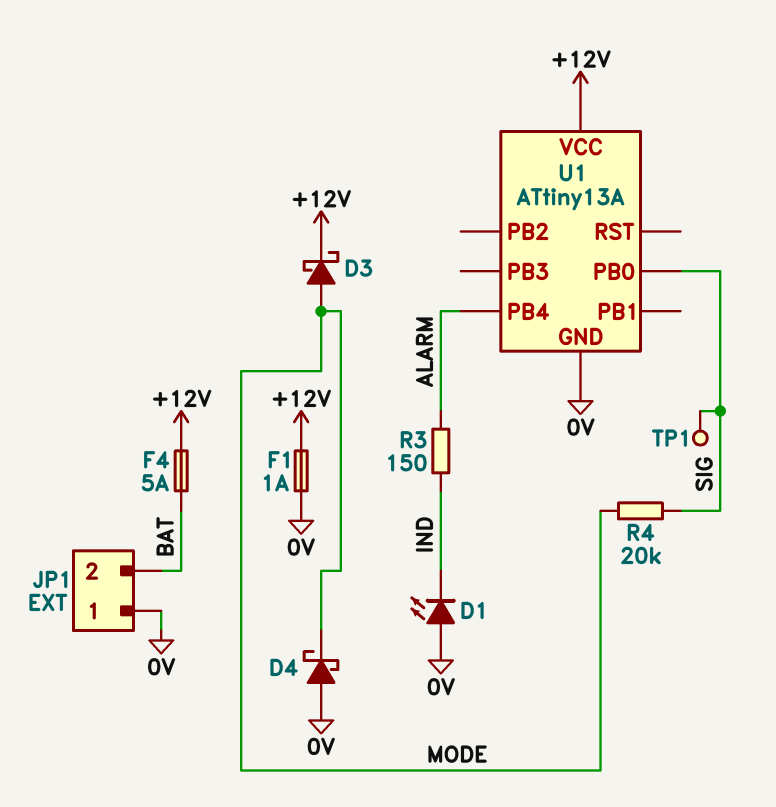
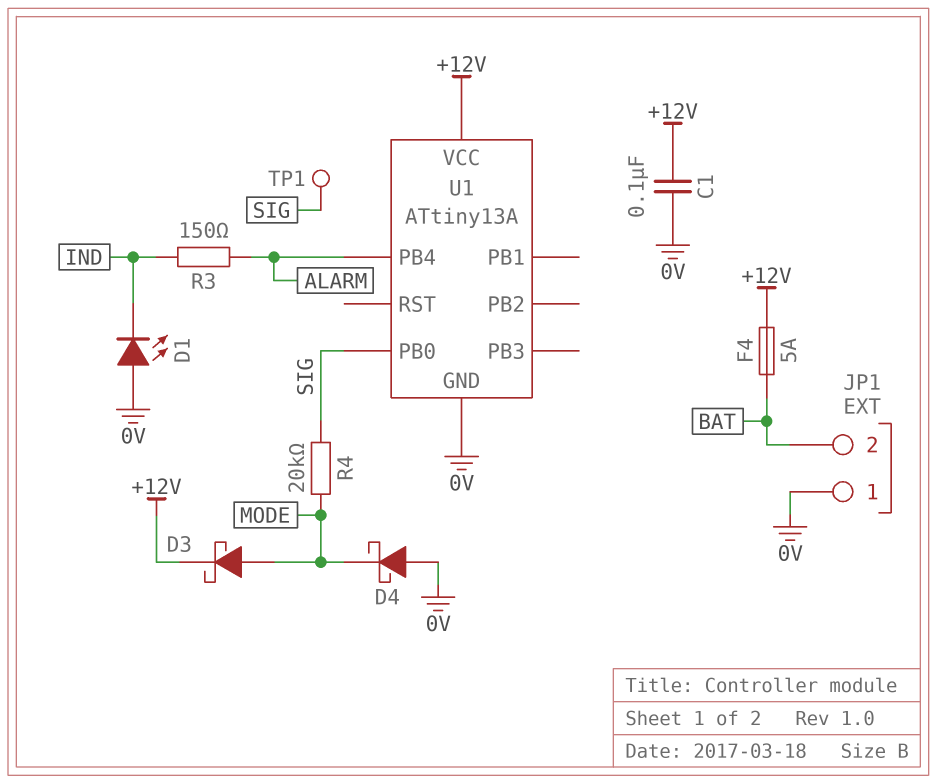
C1: none -> 100nF (+12V, 0V)
F1: 1A (+12V, 0V) -> none

